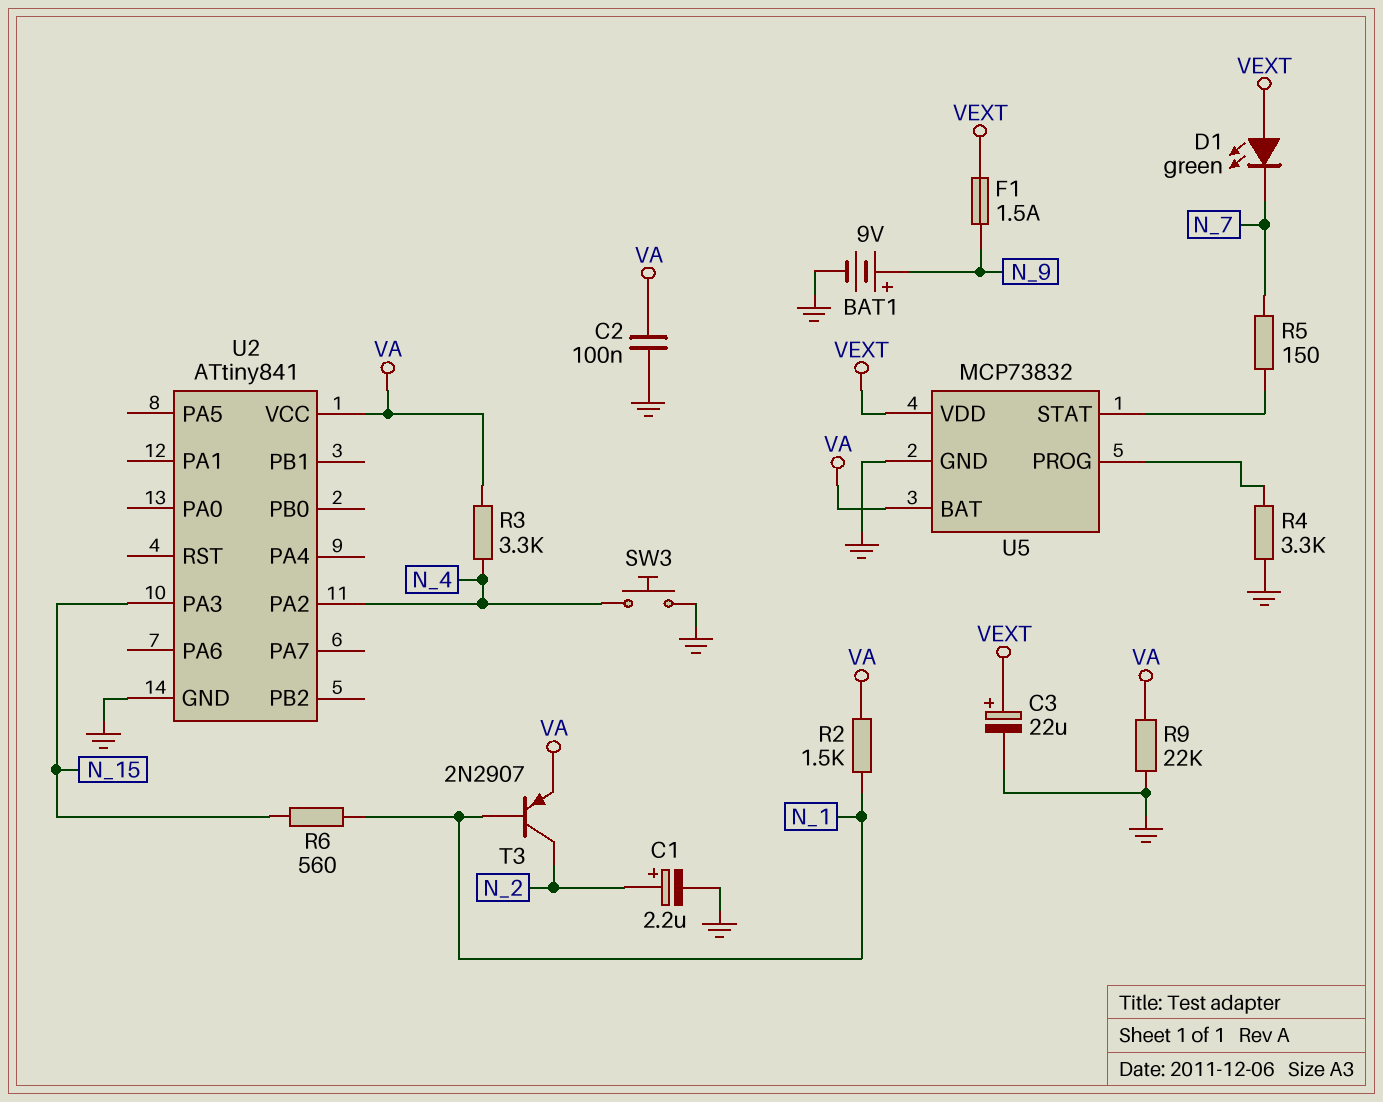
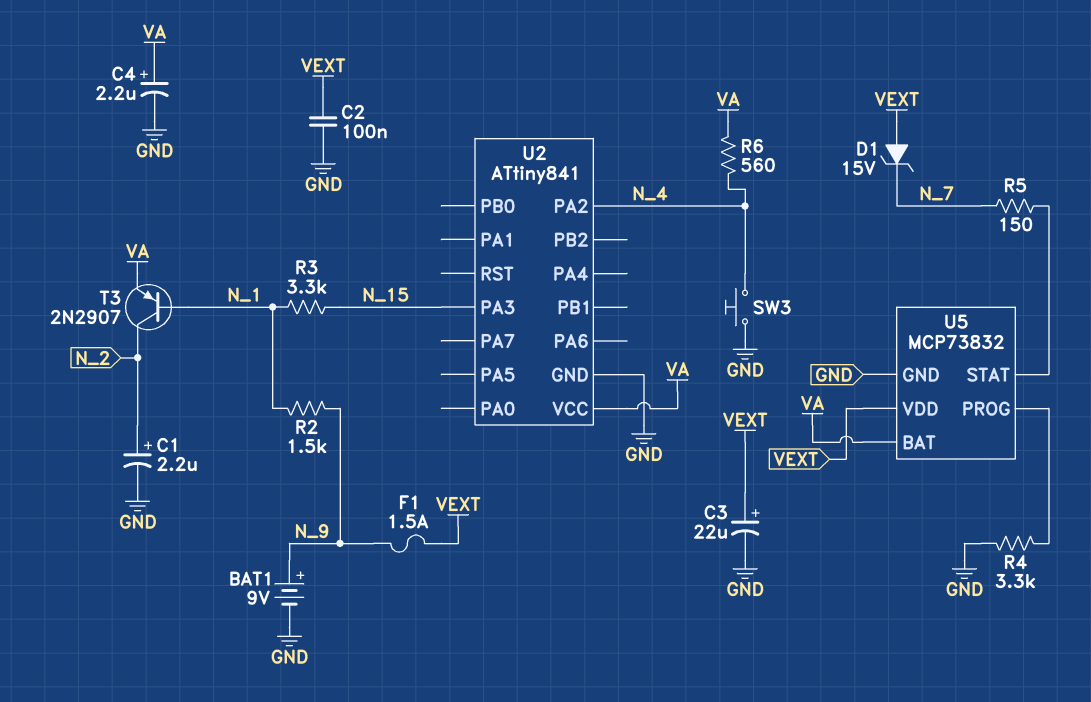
C2: 100nF (GND, VA) -> 100nF (GND, VEXT)
C4: none -> 2.2uF (plus VA, minus GND)
D1: LED green (A VEXT, K N_7) -> zener 15V (A VEXT, K N_7)
R2: 1.5k (N_1, VA) -> 1.5k (N_1, N_9)
R3: 3.3k (N_4, VA) -> 3.3k (N_1, N_15)
R6: 560 (N_1, N_15) -> 560 (N_4, VA)
R9: 22k (GND, VA) -> none

